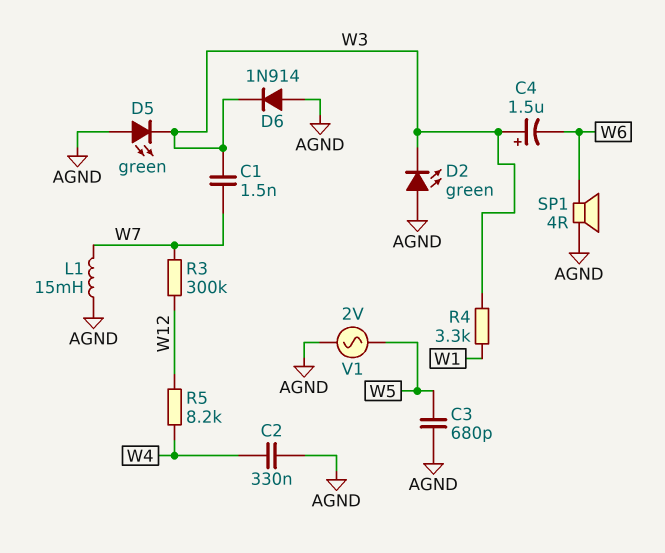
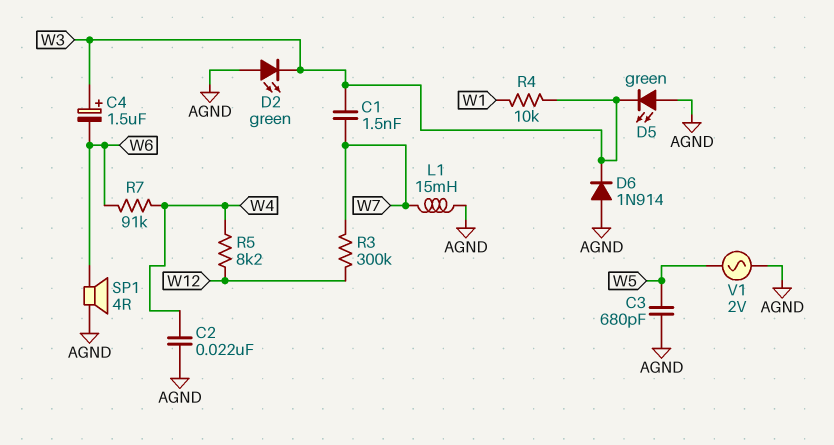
C2: 330nF (AGND, W4) -> 22nF (AGND, W4)
R4: 3.3k (W1, W3) -> 10k (W1, W3)
R7: none -> 91k (W4, W6)

